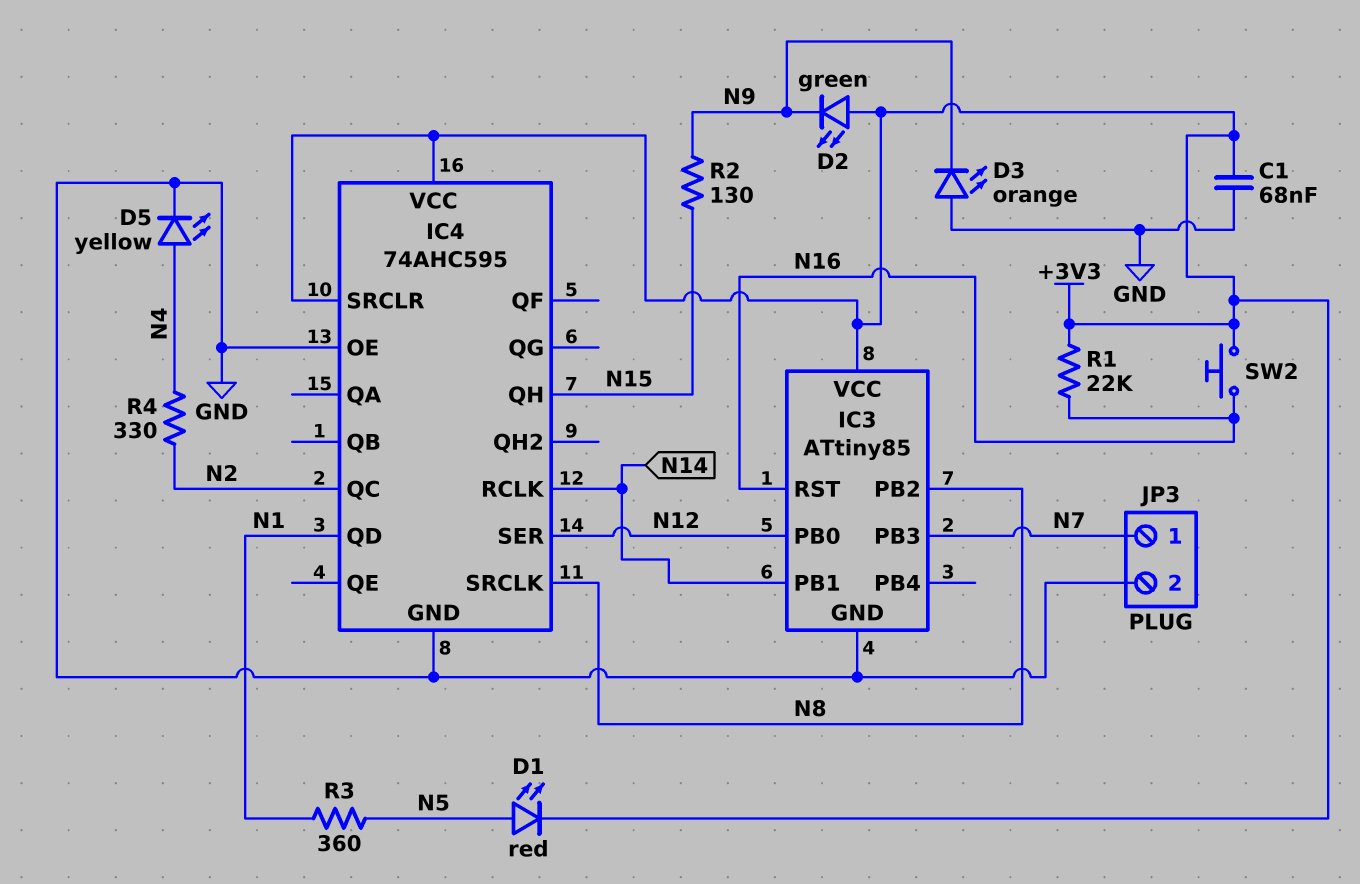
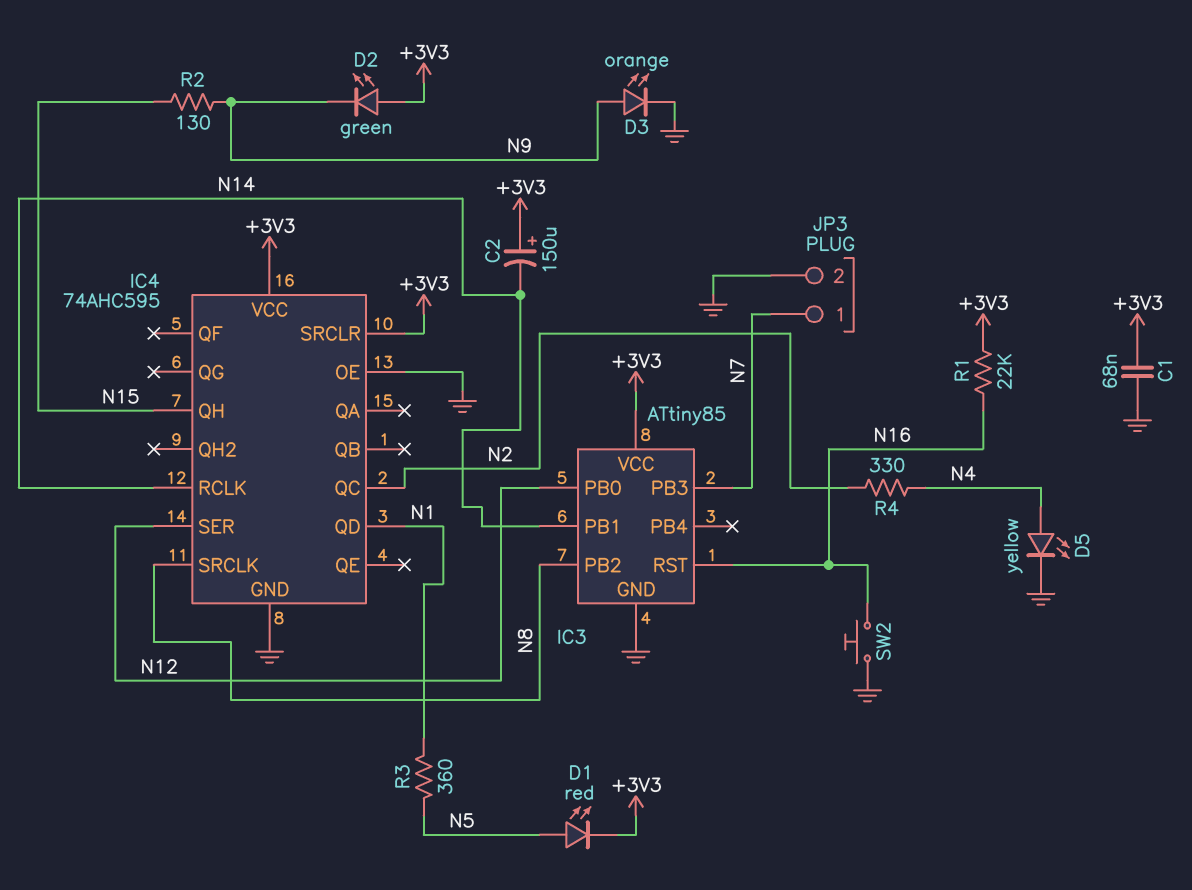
C2: none -> 150uF (plus +3V3, minus N14)
D3: LED orange (A GND, K N9) -> LED orange (A N9, K GND)
SW2: button (+3V3, N16) -> button (GND, N16)

